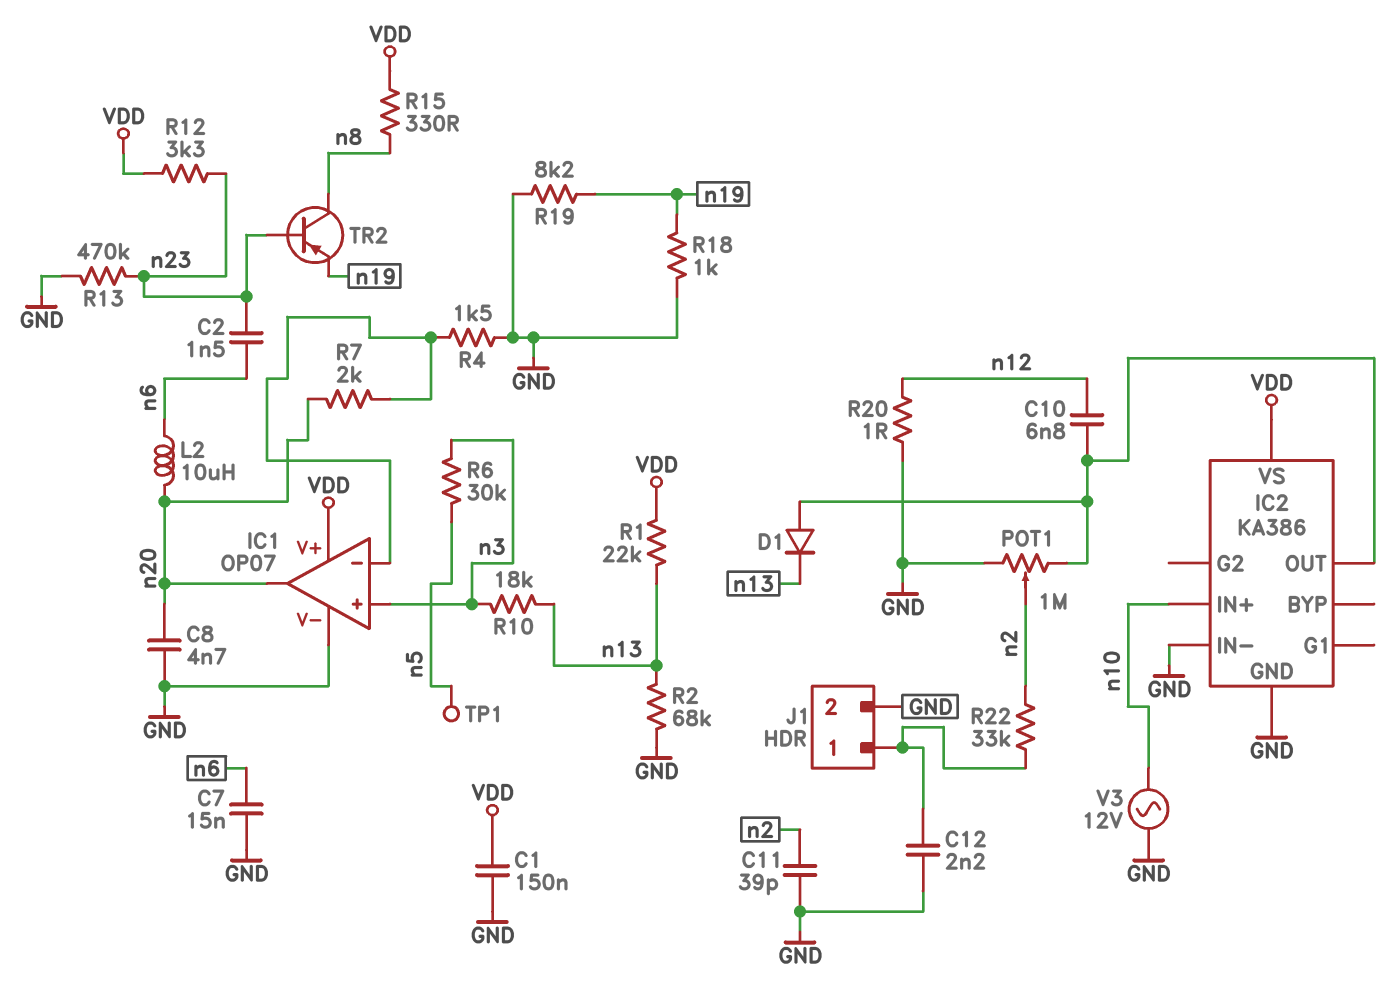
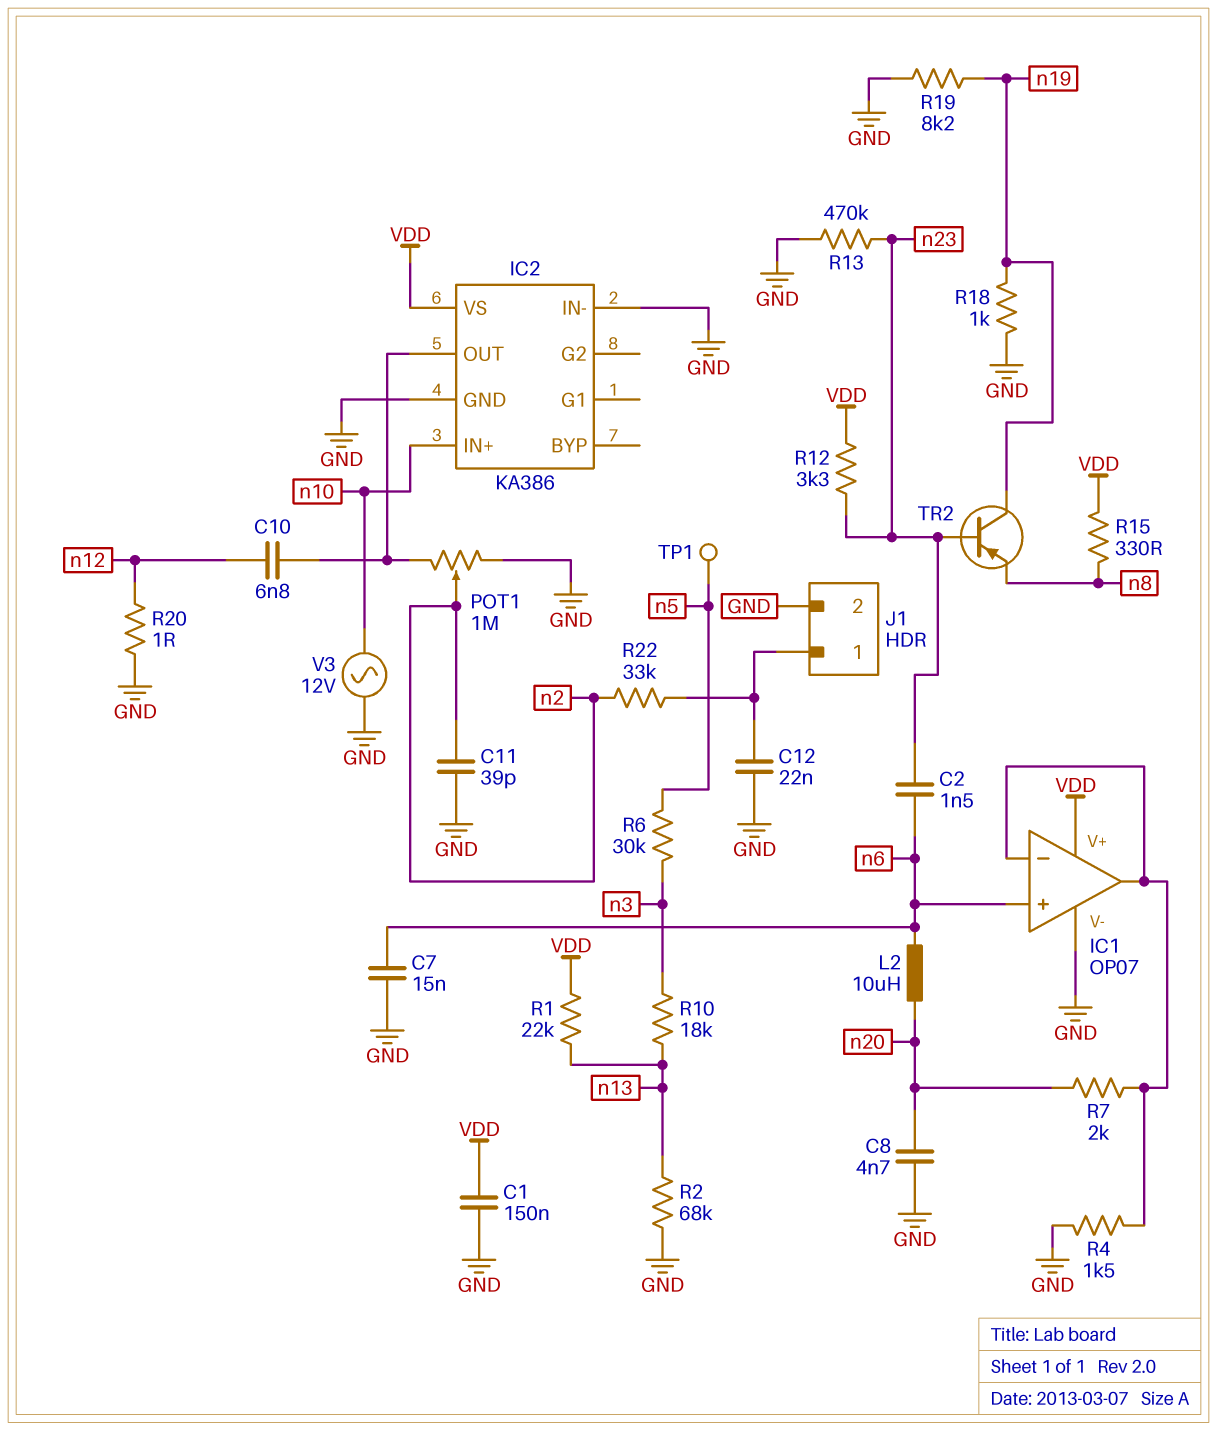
C12: 2.2nF (GND, J1/1) -> 22nF (GND, J1/1)
D1: diode (A IC2/OUT, K n13) -> none
IC1 pin in+: n3 -> n6
IC1 pin out: n20 -> IC1/in-
TR2: PNP (B n23, C n8, E n19) -> PNP (B n23, C n19, E n8)

